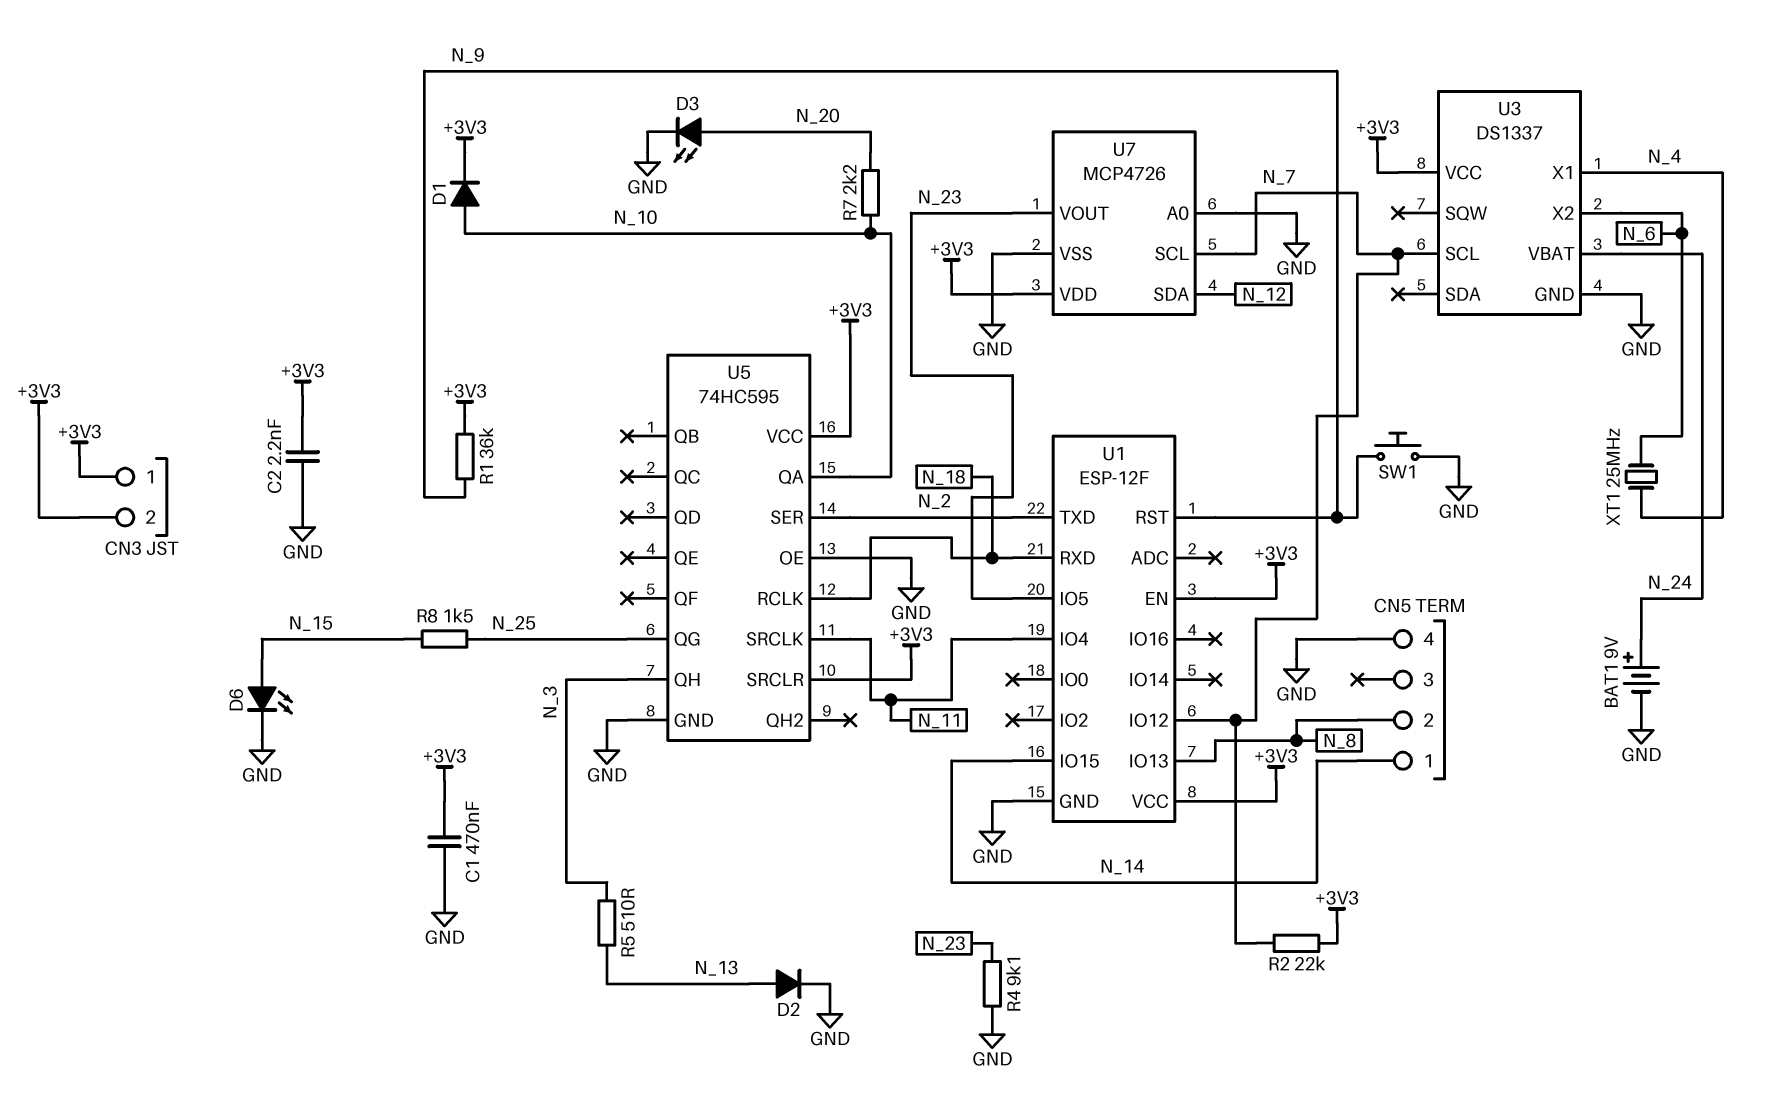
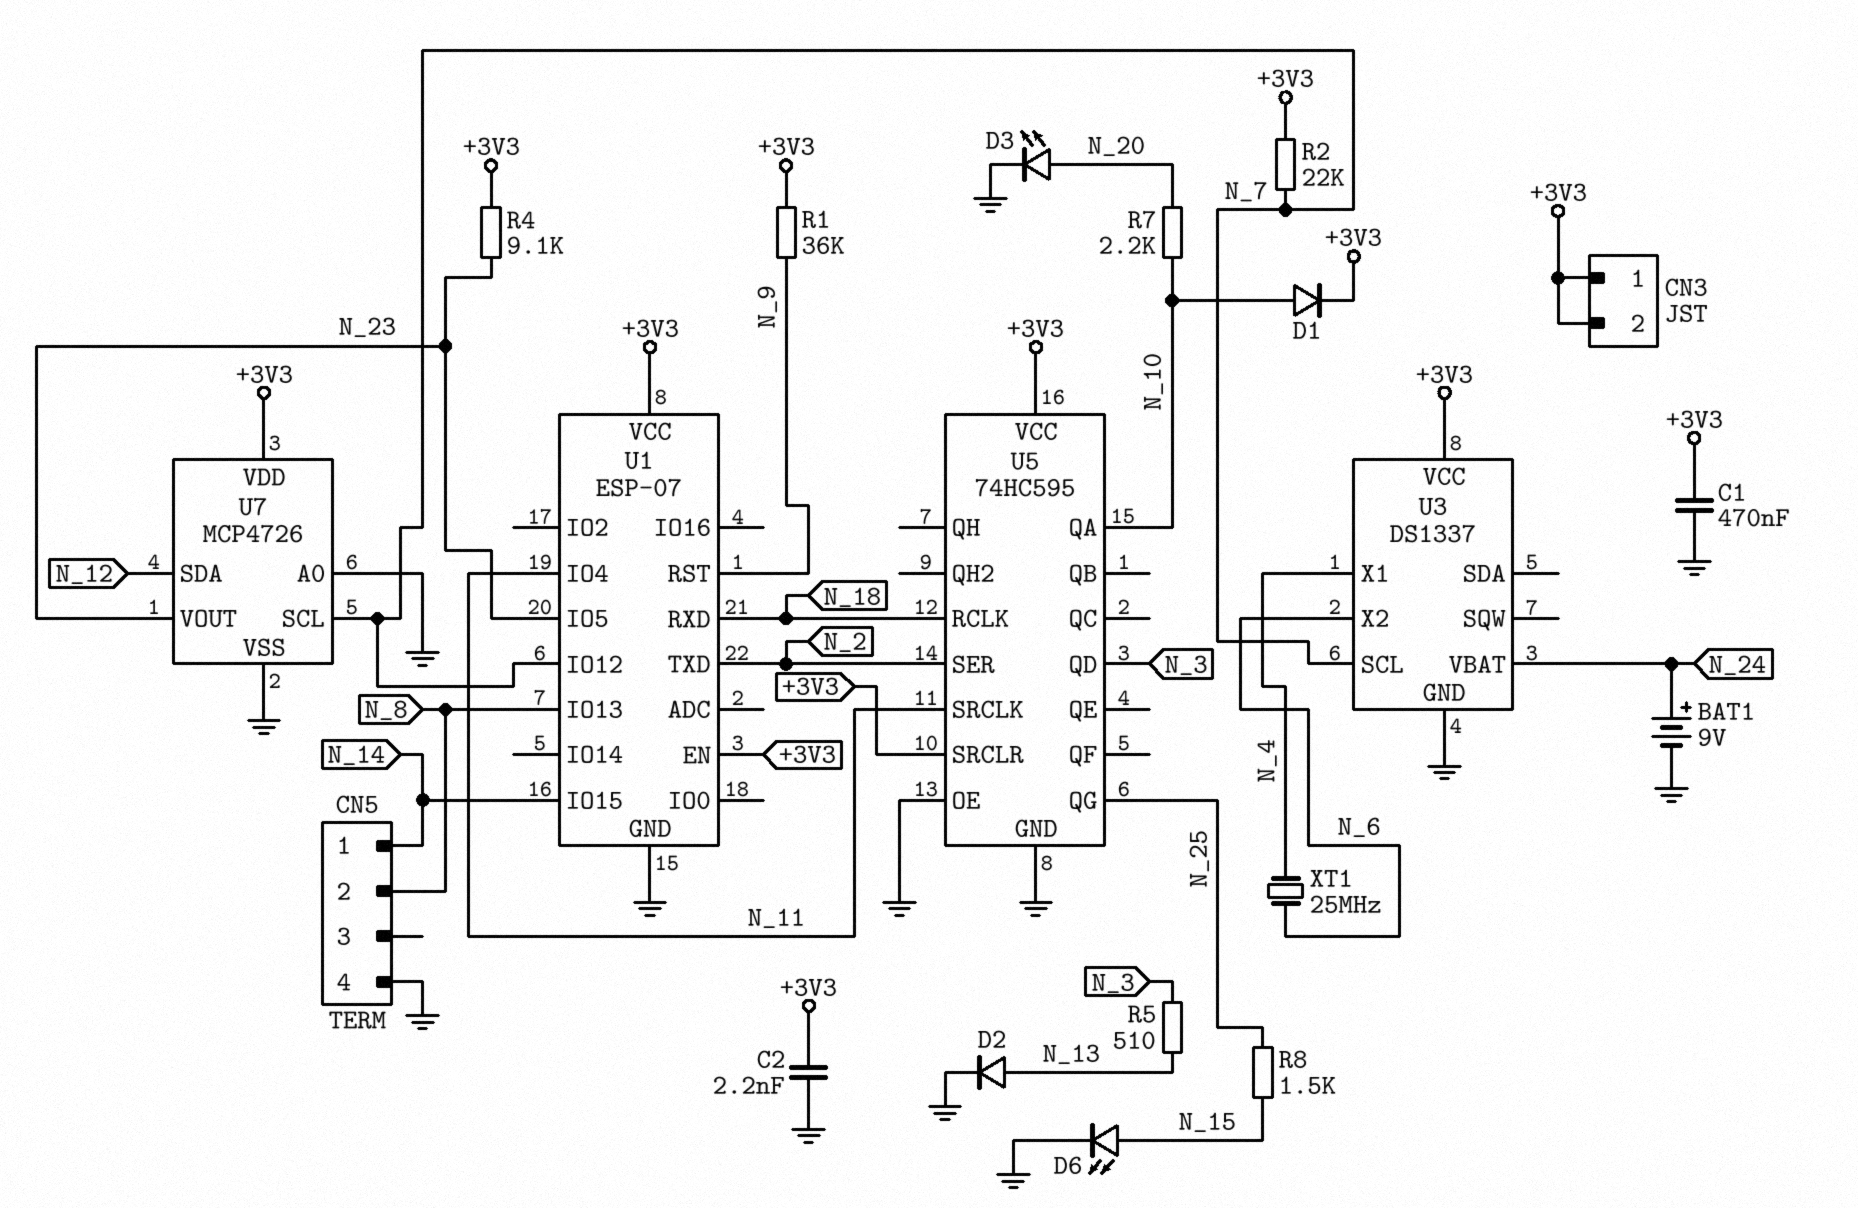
R4: 9.1k (GND, N_23) -> 9.1k (+3V3, N_23)
SW1: button (GND, N_9) -> none
U1: ESP-12F -> ESP-07
U5 pin QD: none -> N_3
U5 pin QH: N_3 -> none

